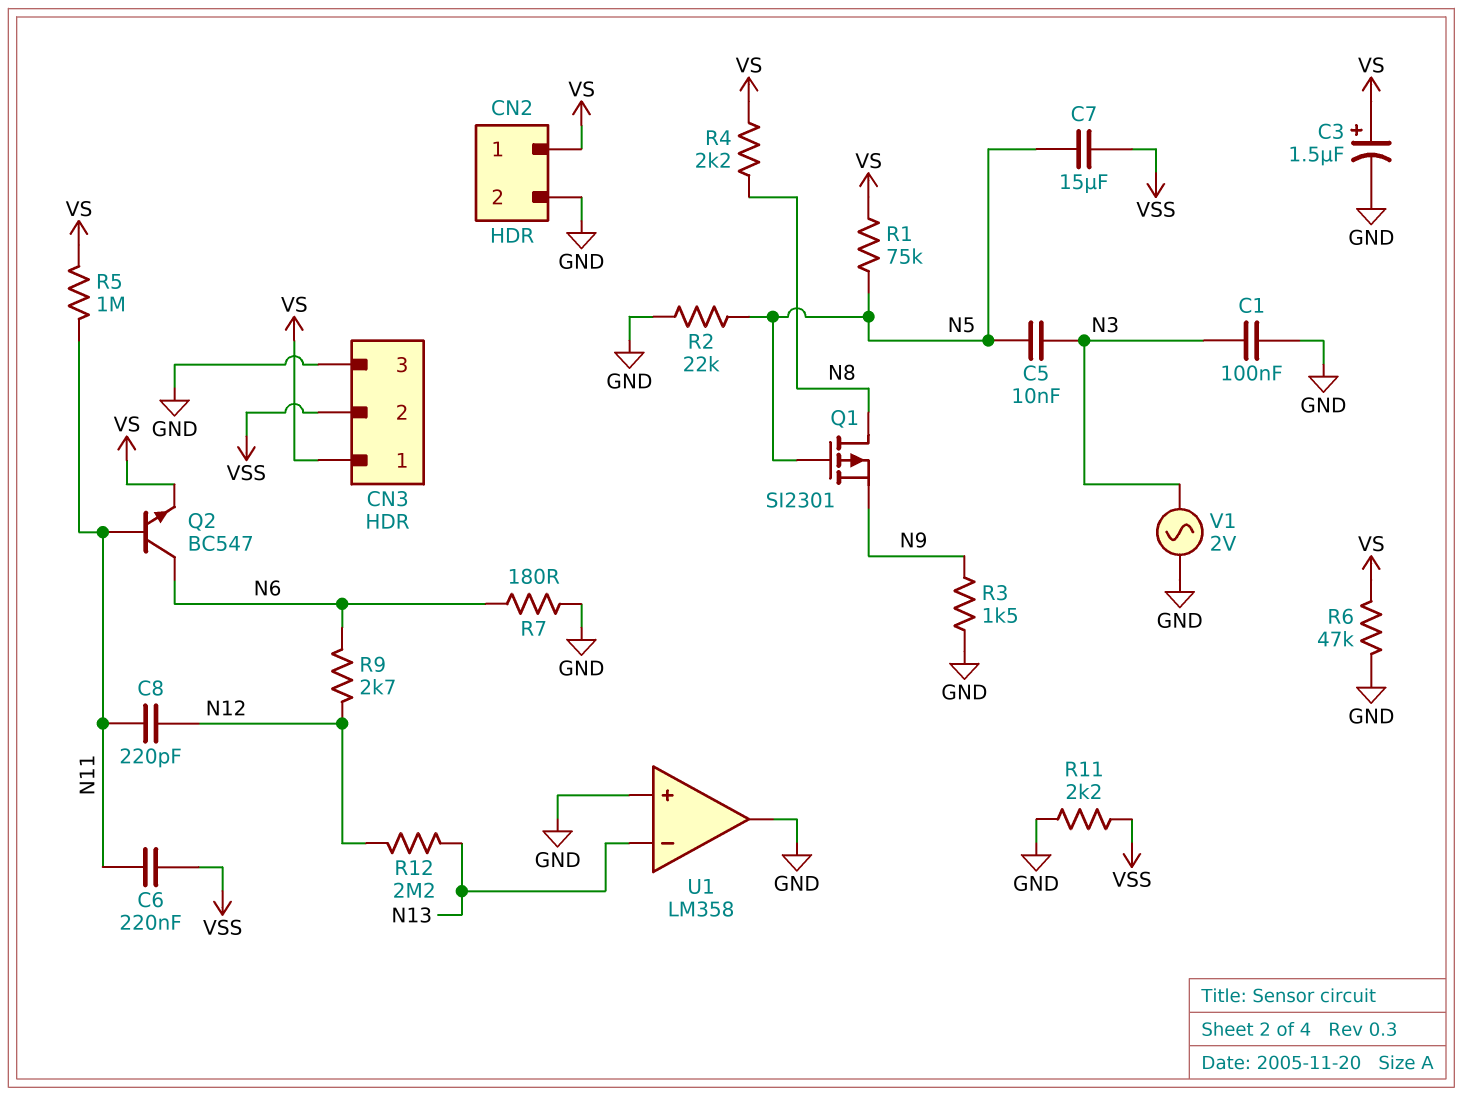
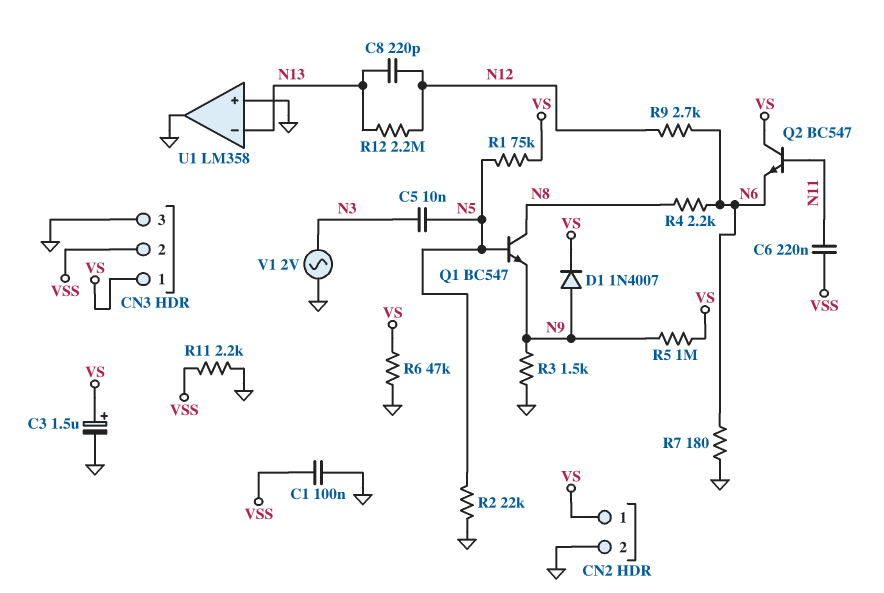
C1: 100nF (GND, N3) -> 100nF (GND, VSS)
C7: 15uF (N5, VSS) -> none
C8: 220pF (N11, N12) -> 220pF (N12, N13)
D1: none -> diode 1N4007 (A N9, K VS)
Q1: PMOS SI2301 (G N5, D N8, S N9) -> NPN BC547 (B N5, C N8, E N9)
Q2: NPN BC547 (B N11, C N6, E VS) -> NPN BC547 (B N11, C VS, E N6)
R4: 2.2k (N8, VS) -> 2.2k (N6, N8)
R5: 1M (N11, VS) -> 1M (N9, VS)

